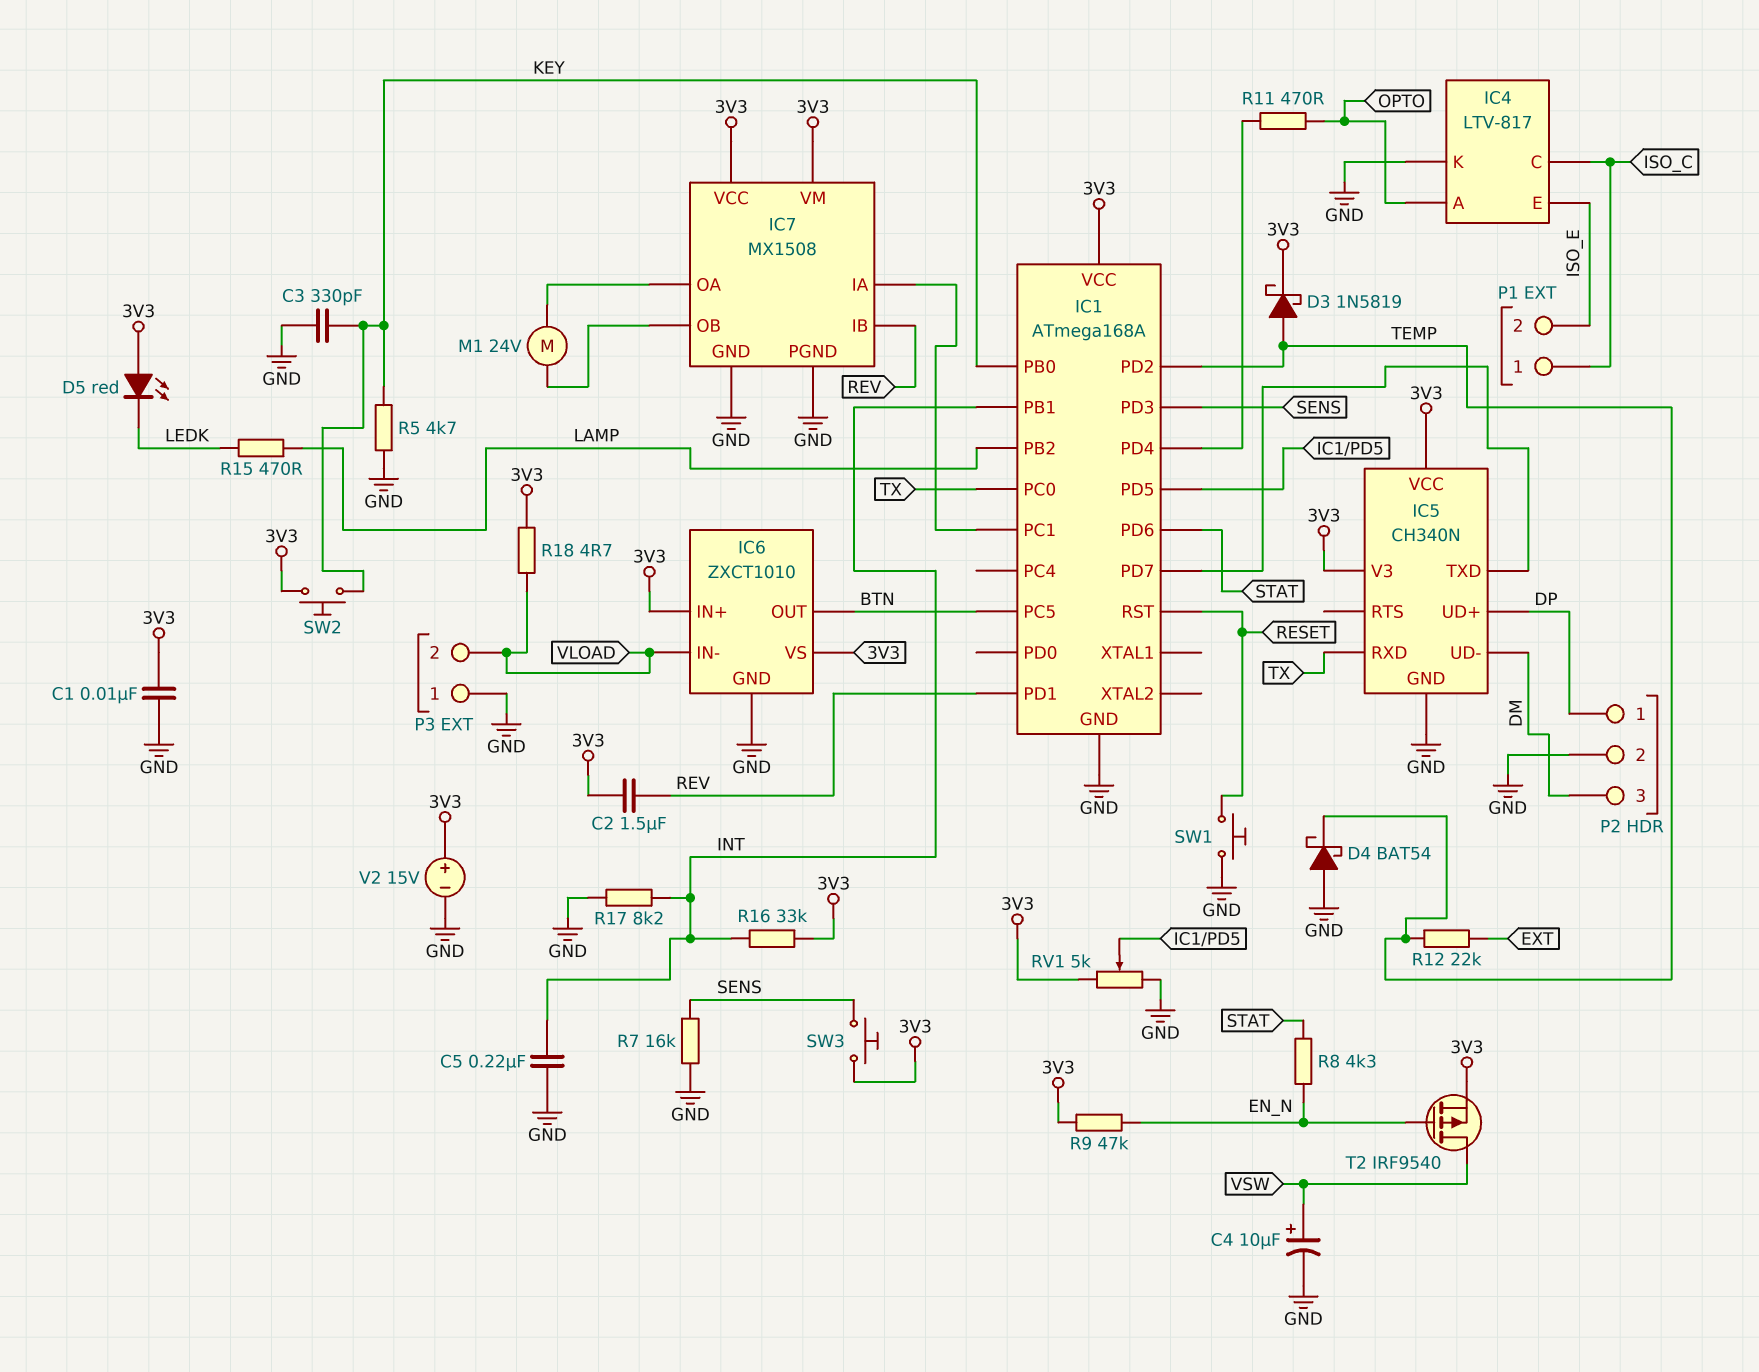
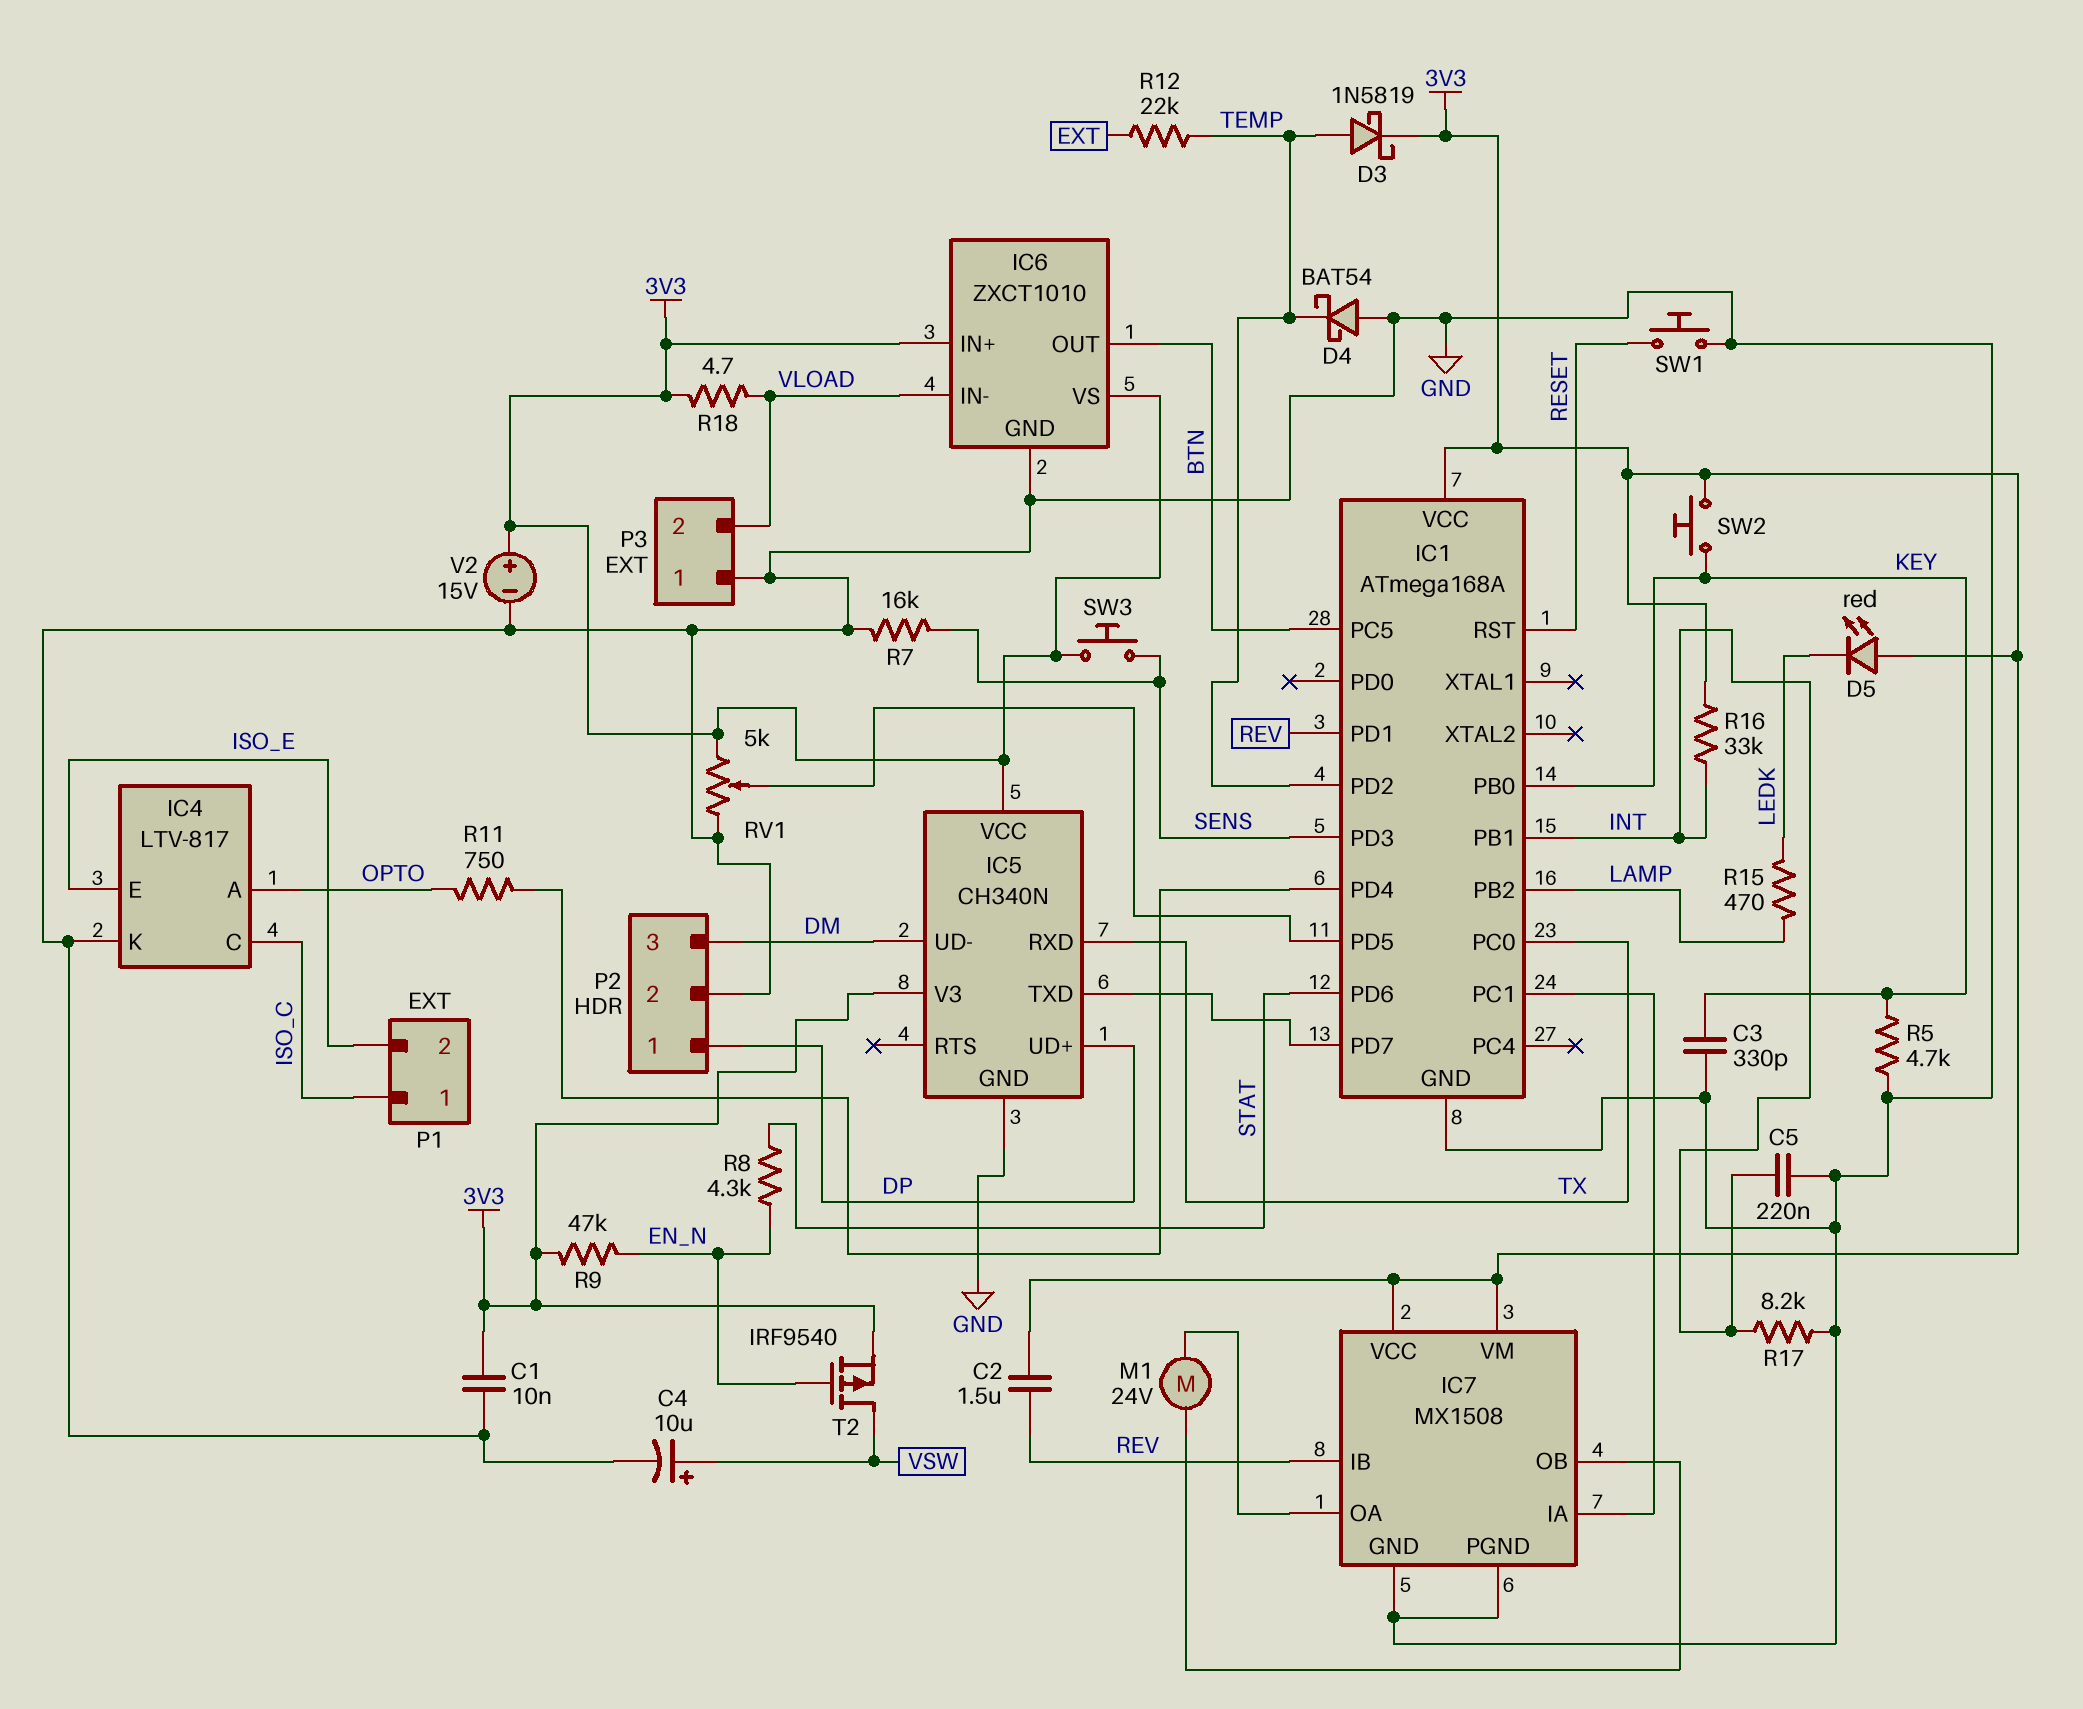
R11: 470 (IC1/PD4, OPTO) -> 750 (IC1/PD4, OPTO)

